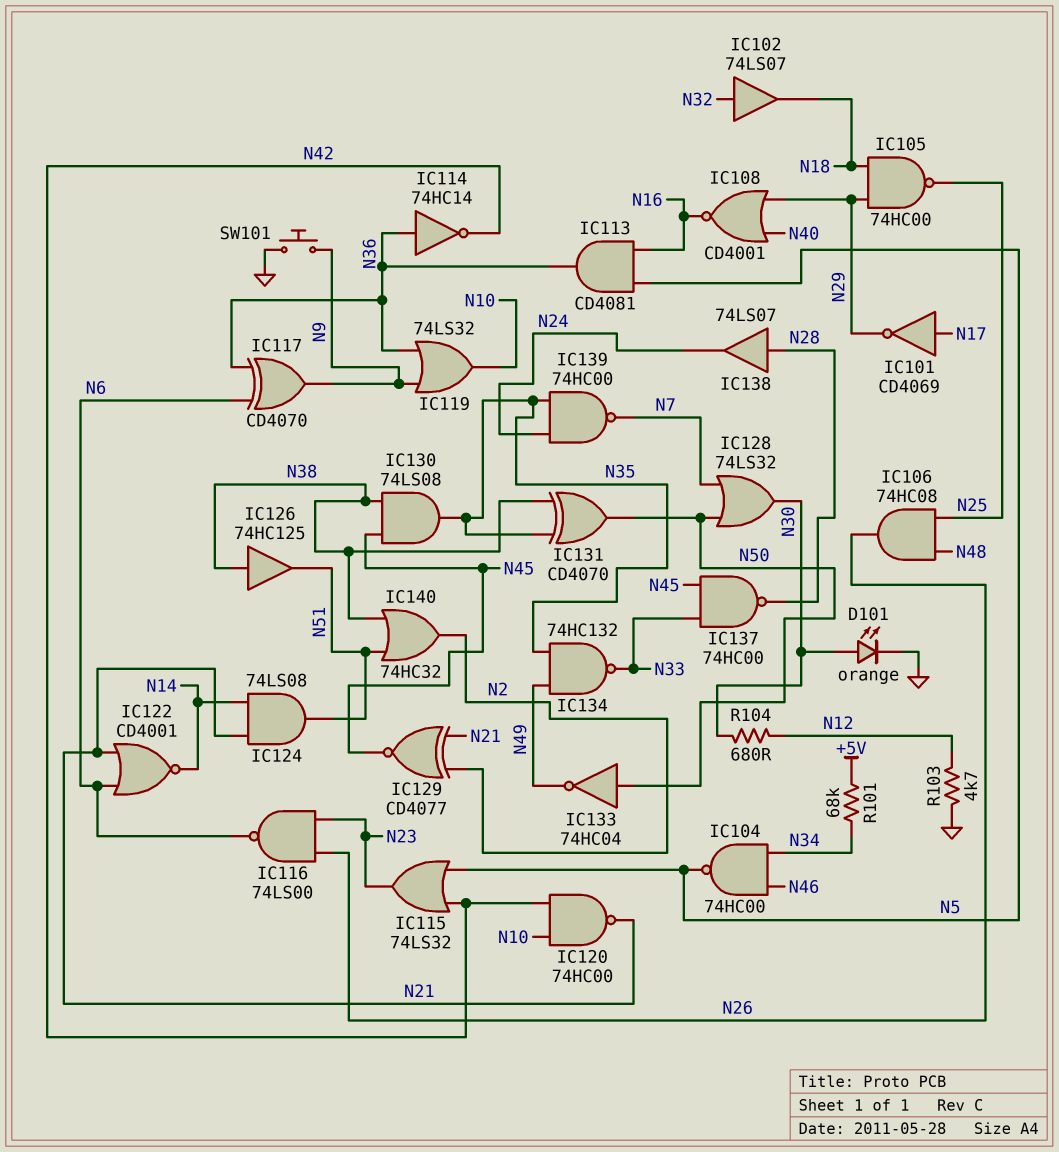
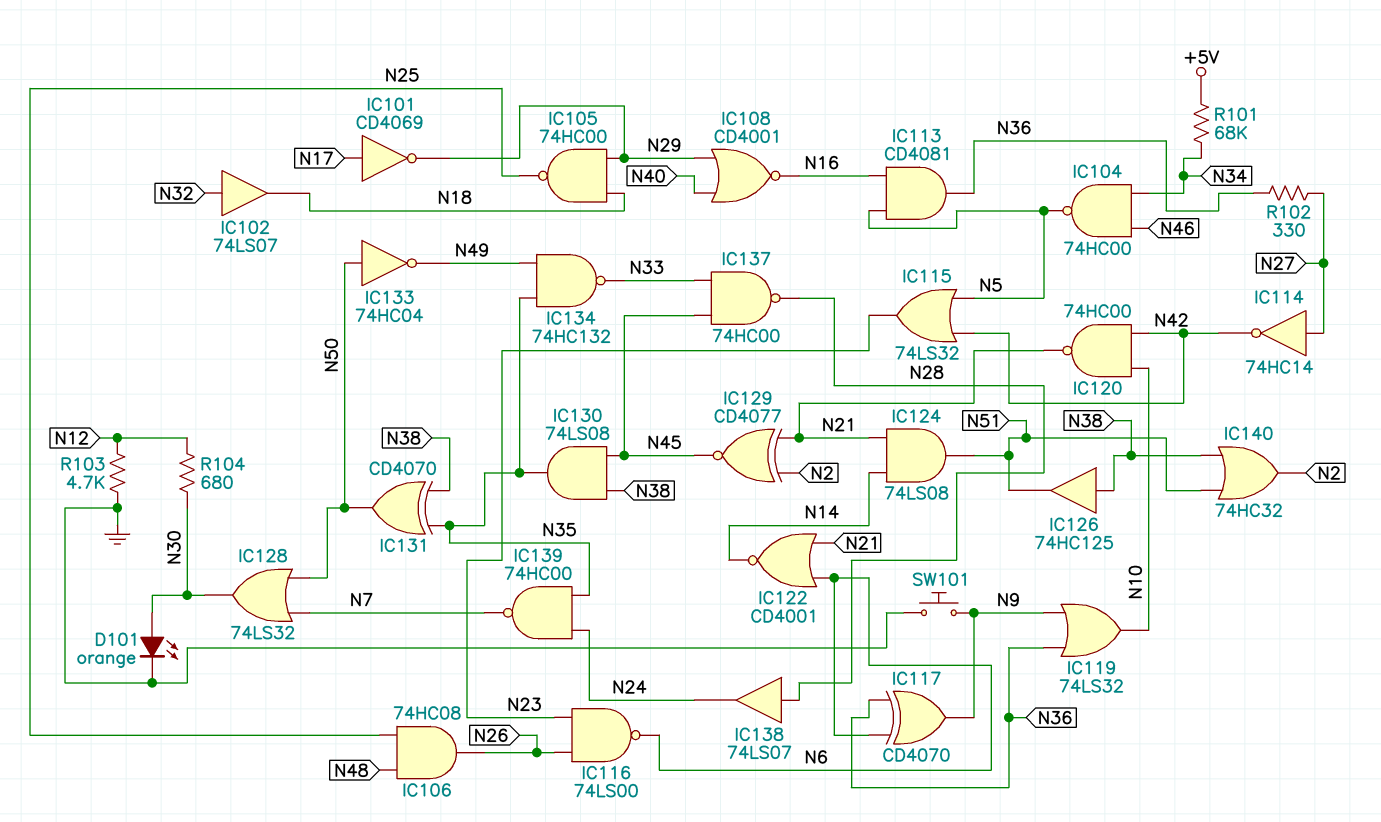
IC114: NOT 74HC14 (in N36, out N42) -> NOT 74HC14 (in N27, out N42)
R102: none -> 330 (N27, N36)

